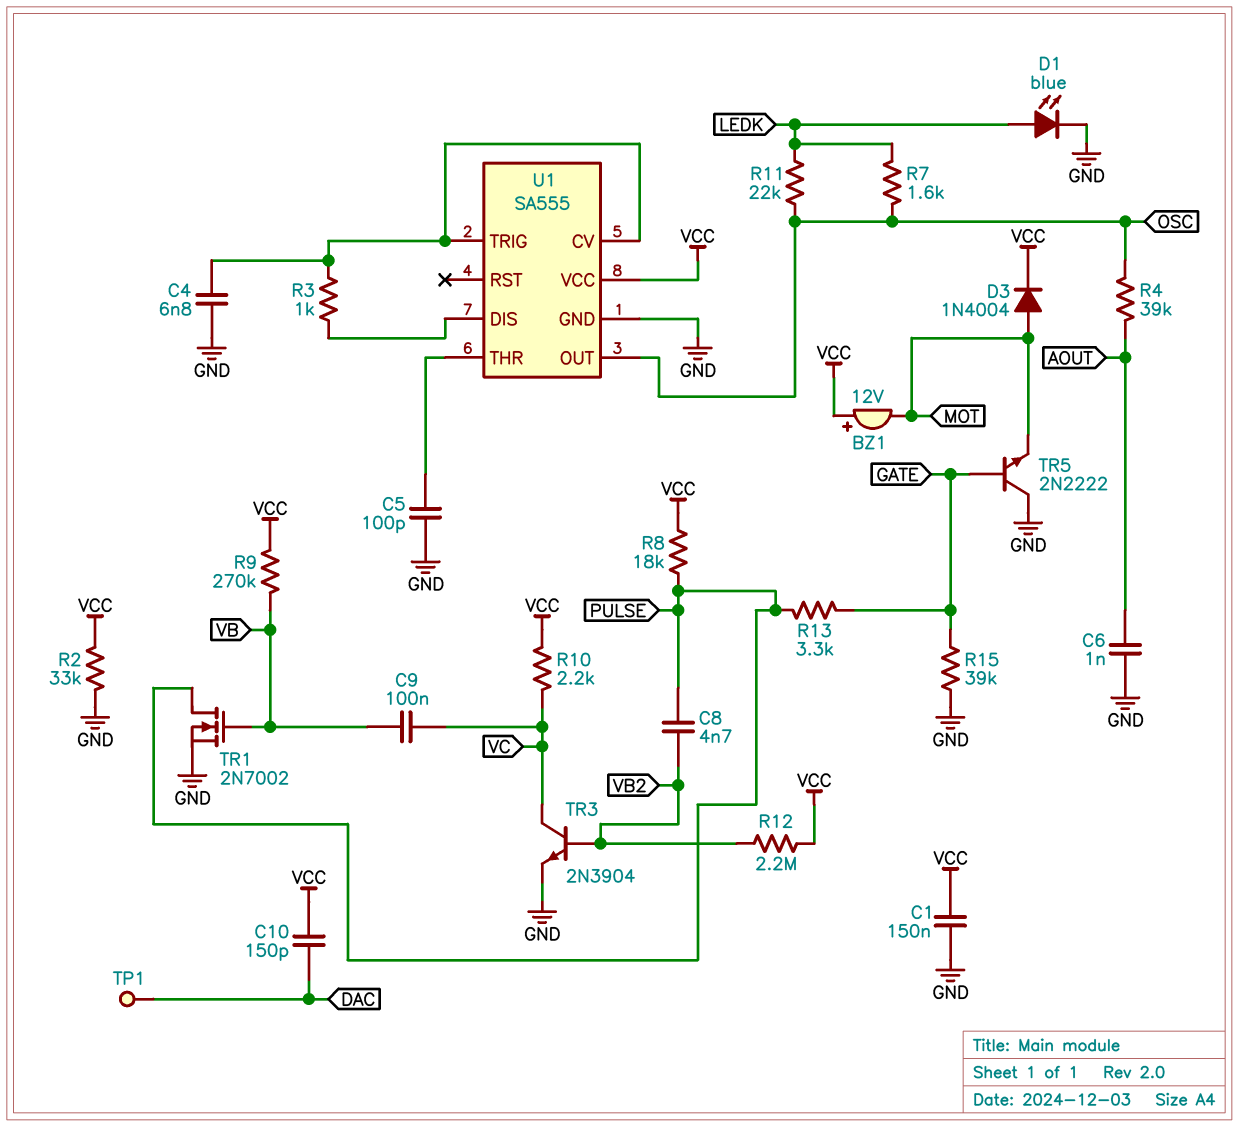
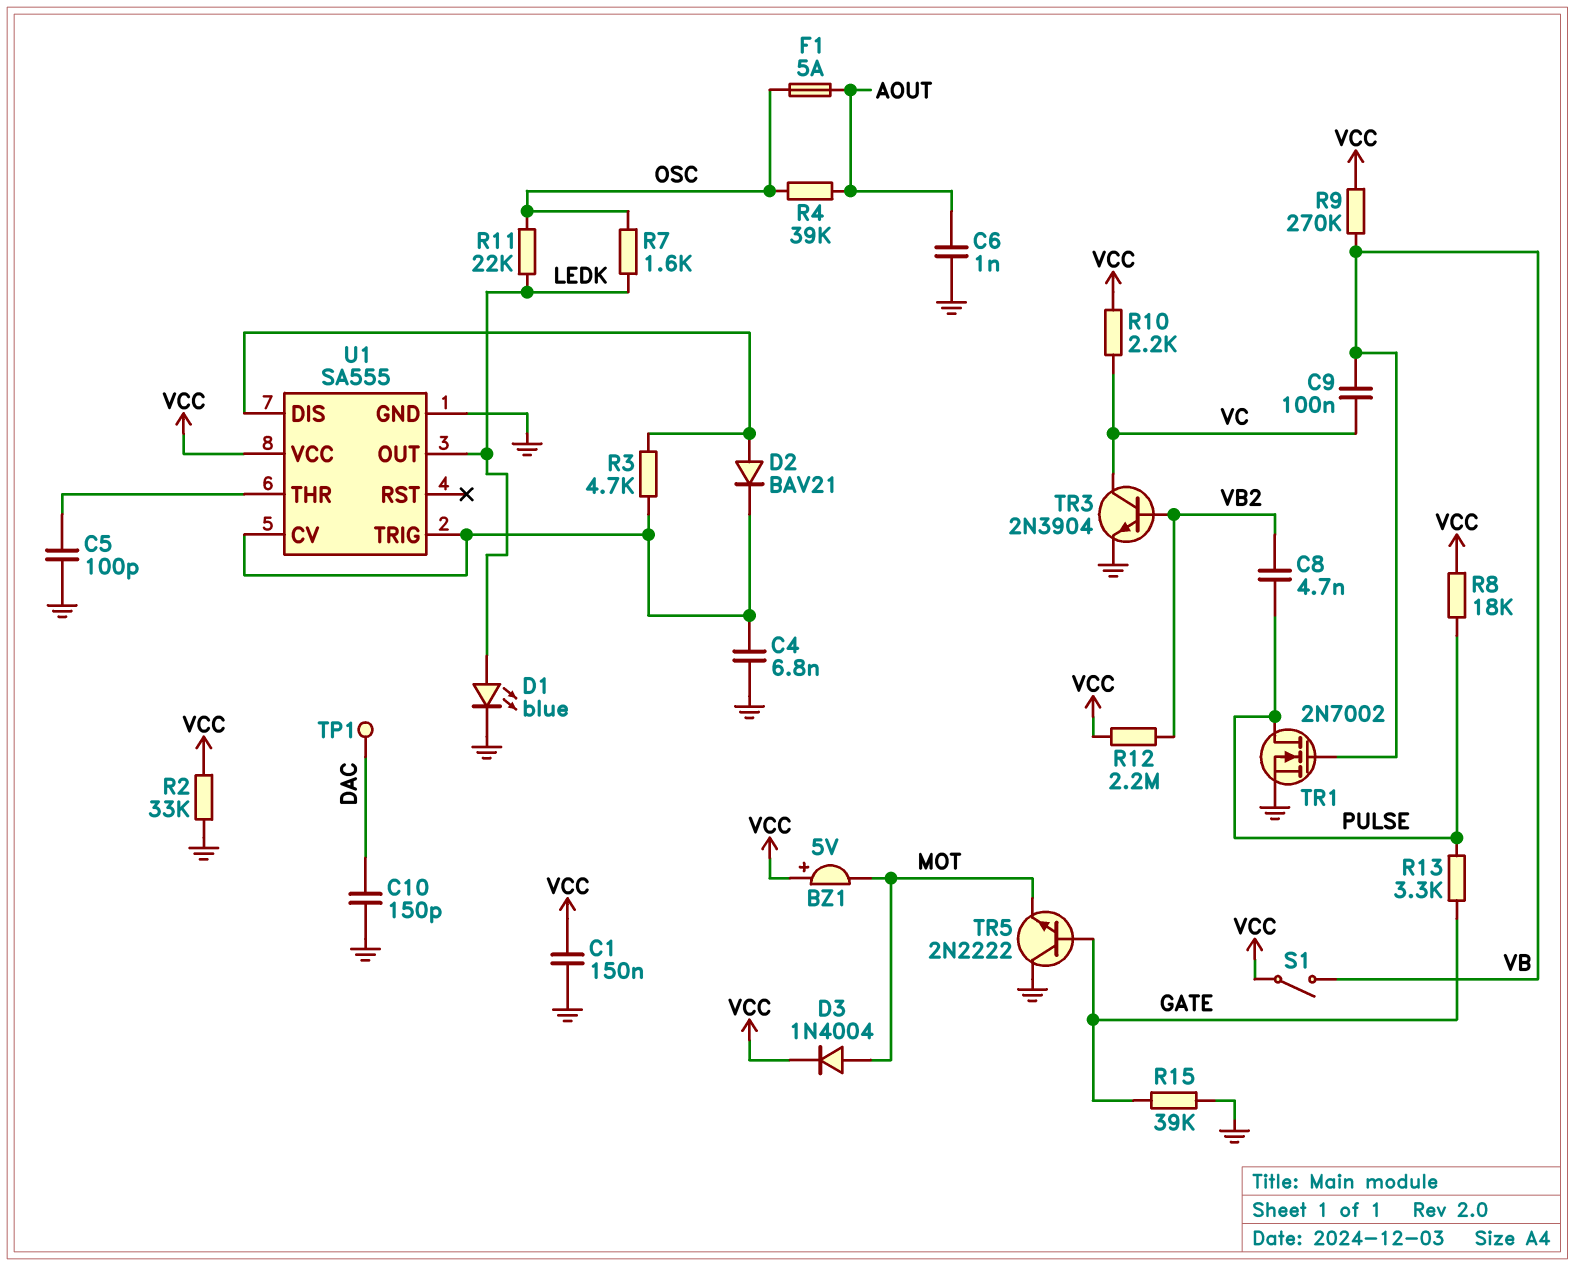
BZ1: buzzer 12V (plus VCC, minus MOT) -> buzzer 5V (plus VCC, minus MOT)
C10: 150pF (DAC, VCC) -> 150pF (DAC, GND)
D2: none -> diode BAV21 (A U1/DIS, K U1/CV)
F1: none -> 5A (AOUT, OSC)
R3: 1k (U1/CV, U1/DIS) -> 4.7k (U1/CV, U1/DIS)
S1: none -> switch (VB, VCC)
U1 pin OUT: OSC -> LEDK

